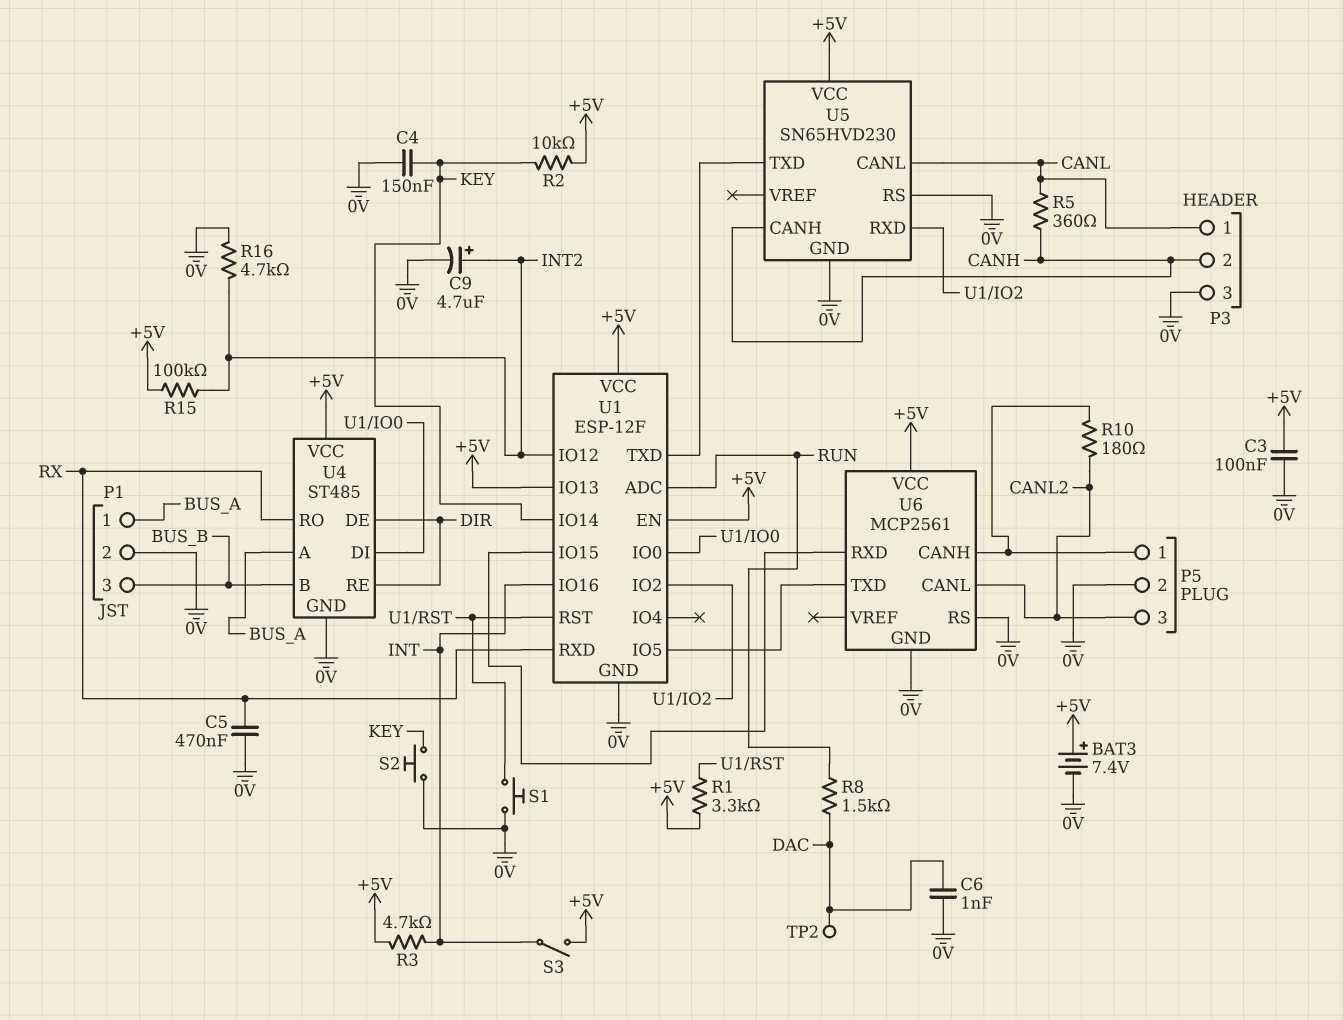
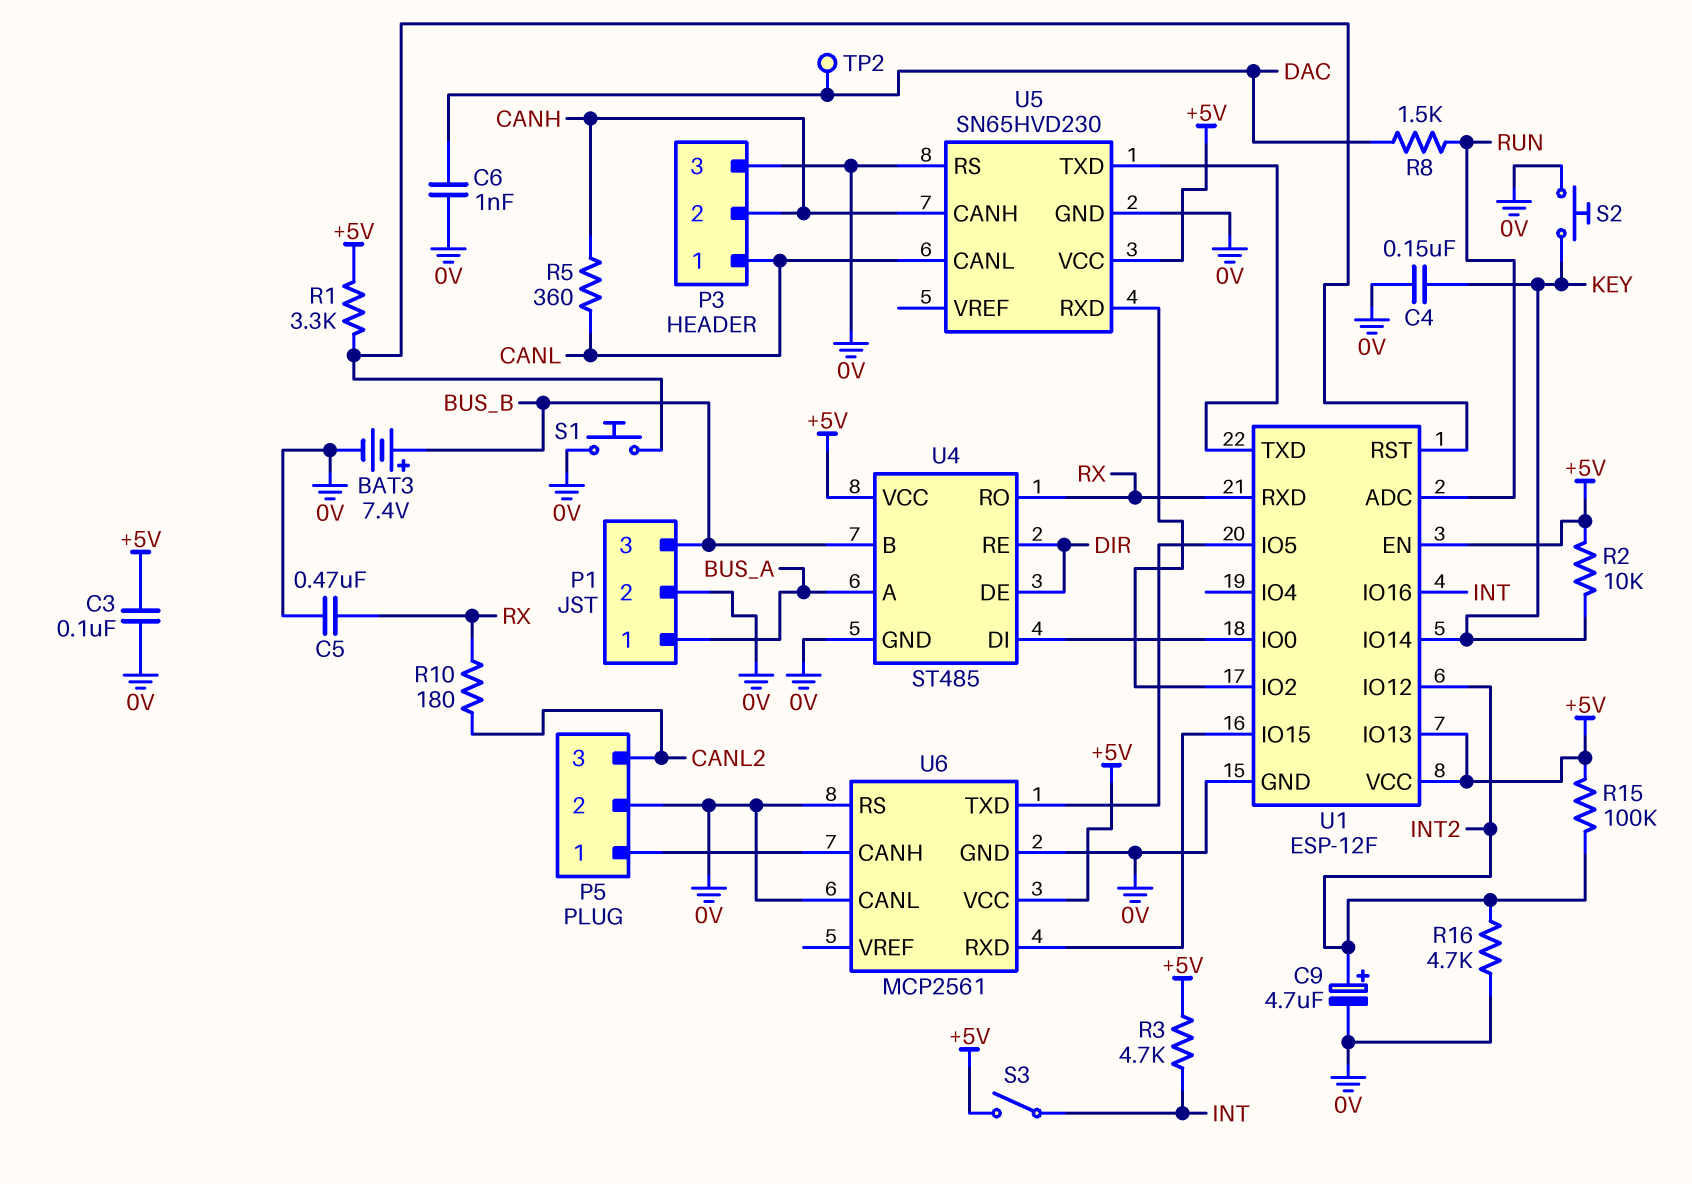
BAT3: 7.4V (plus +5V, minus 0V) -> 7.4V (plus BUS_B, minus 0V)
R10: 180 (CANL2, P5/1) -> 180 (CANL2, RX)
U6 pin CANL: CANL2 -> 0V

